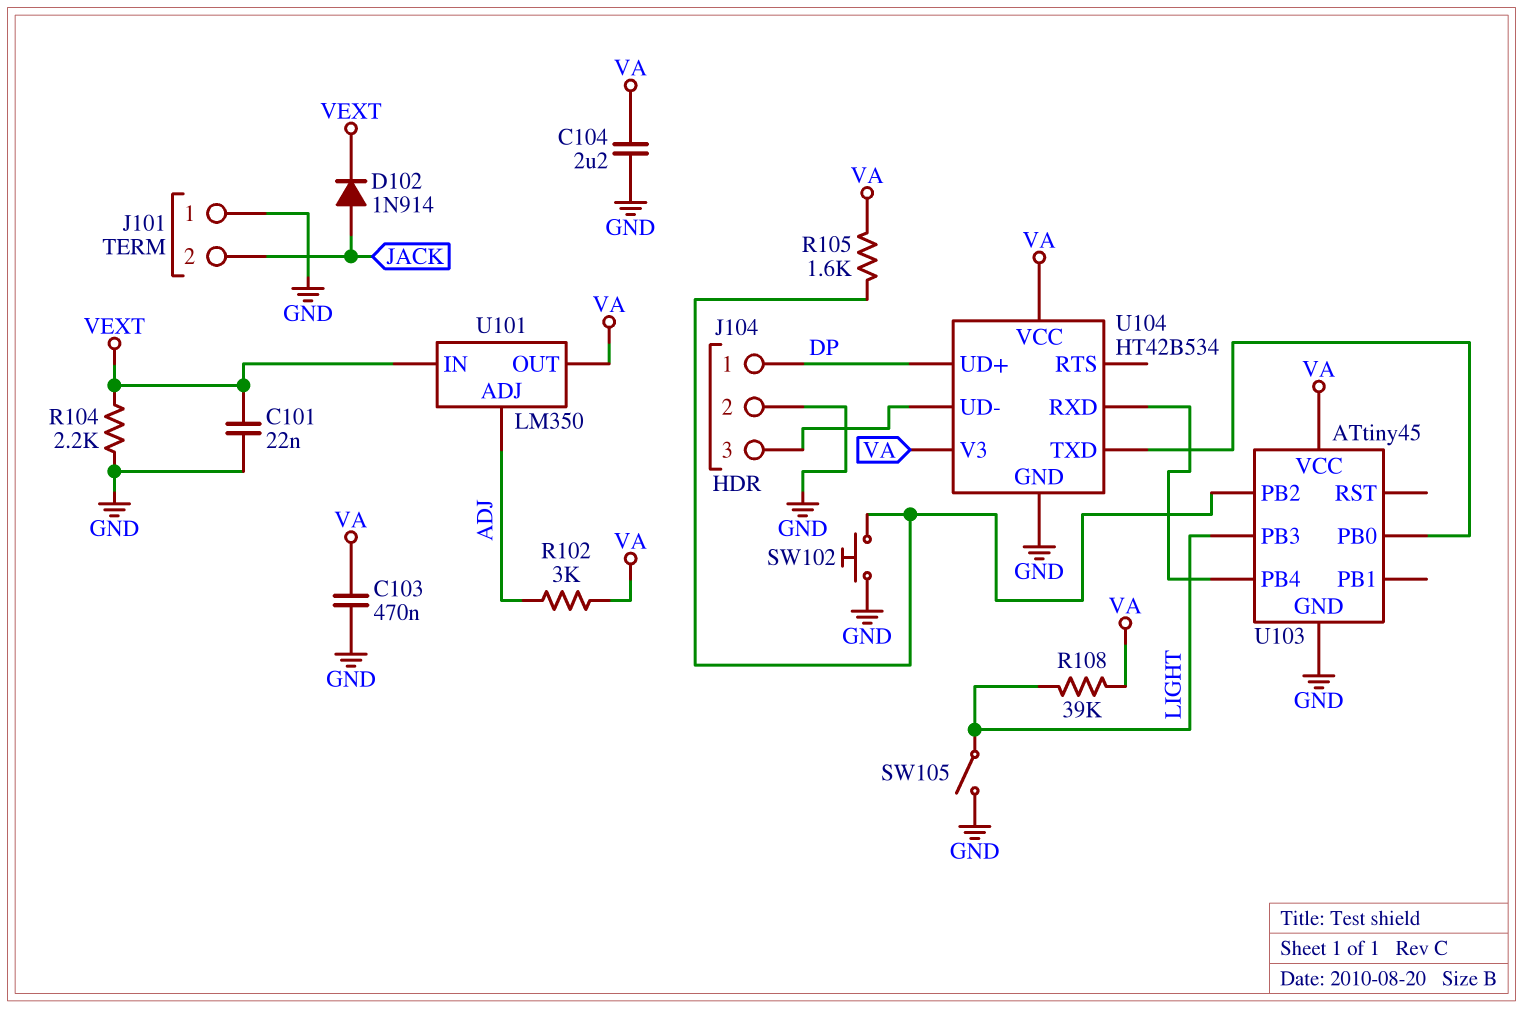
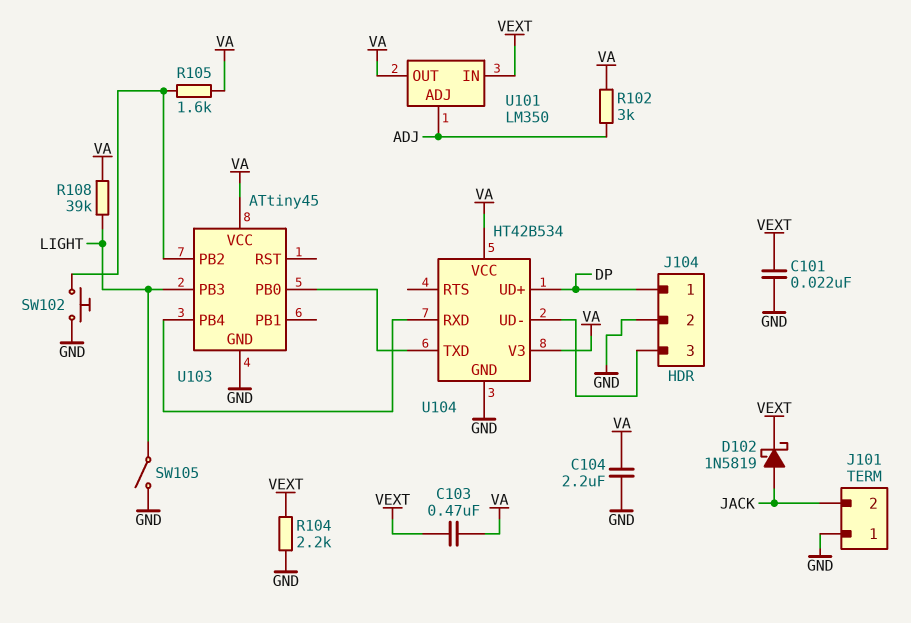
C103: 470nF (GND, VA) -> 470nF (VA, VEXT)
D102: diode 1N914 (A JACK, K VEXT) -> schottky 1N5819 (A JACK, K VEXT)

